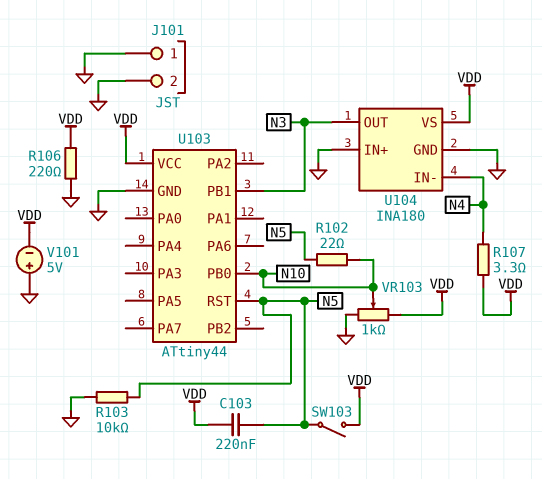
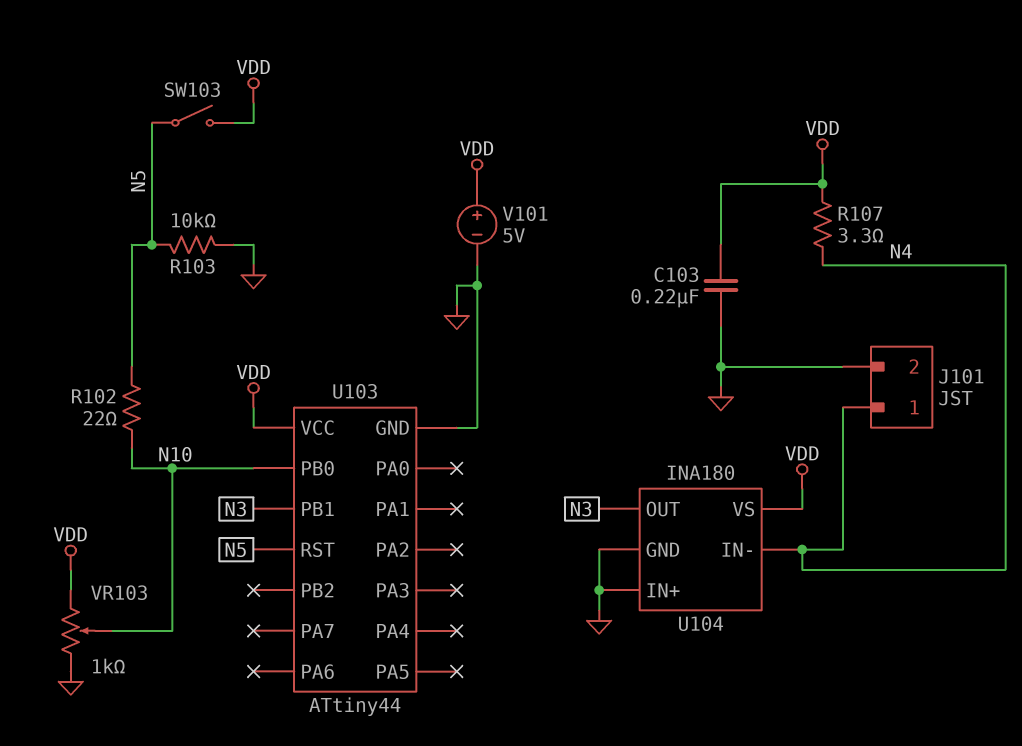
C103: 220nF (N5, VDD) -> 220nF (GND, VDD)
J101 pin 1: GND -> N4
R106: 220 (GND, VDD) -> none
V101: 5V (plus GND, minus VDD) -> 5V (plus VDD, minus GND)

